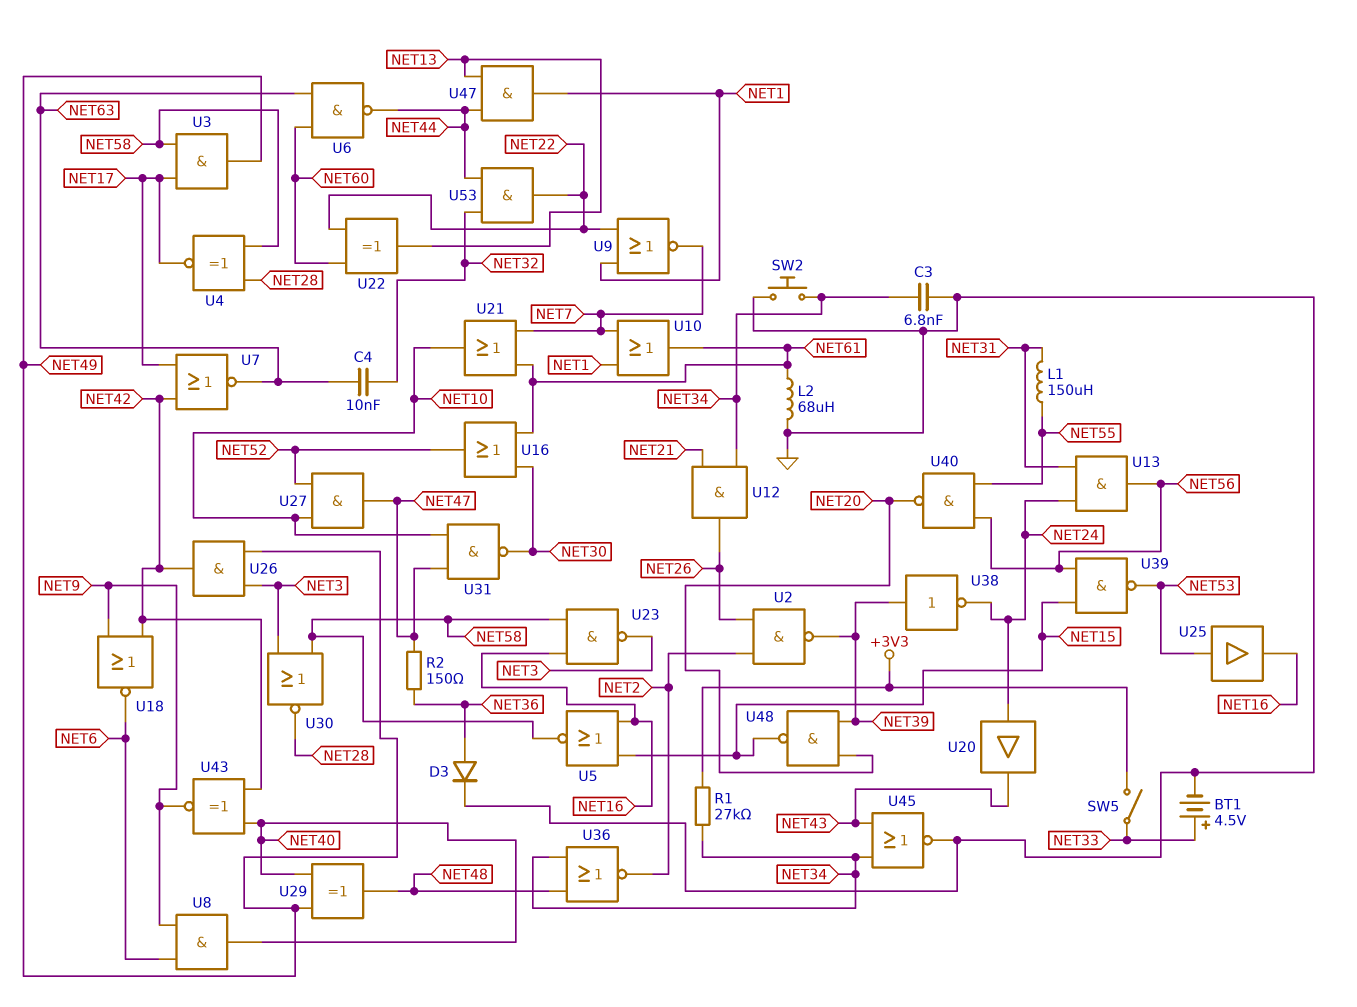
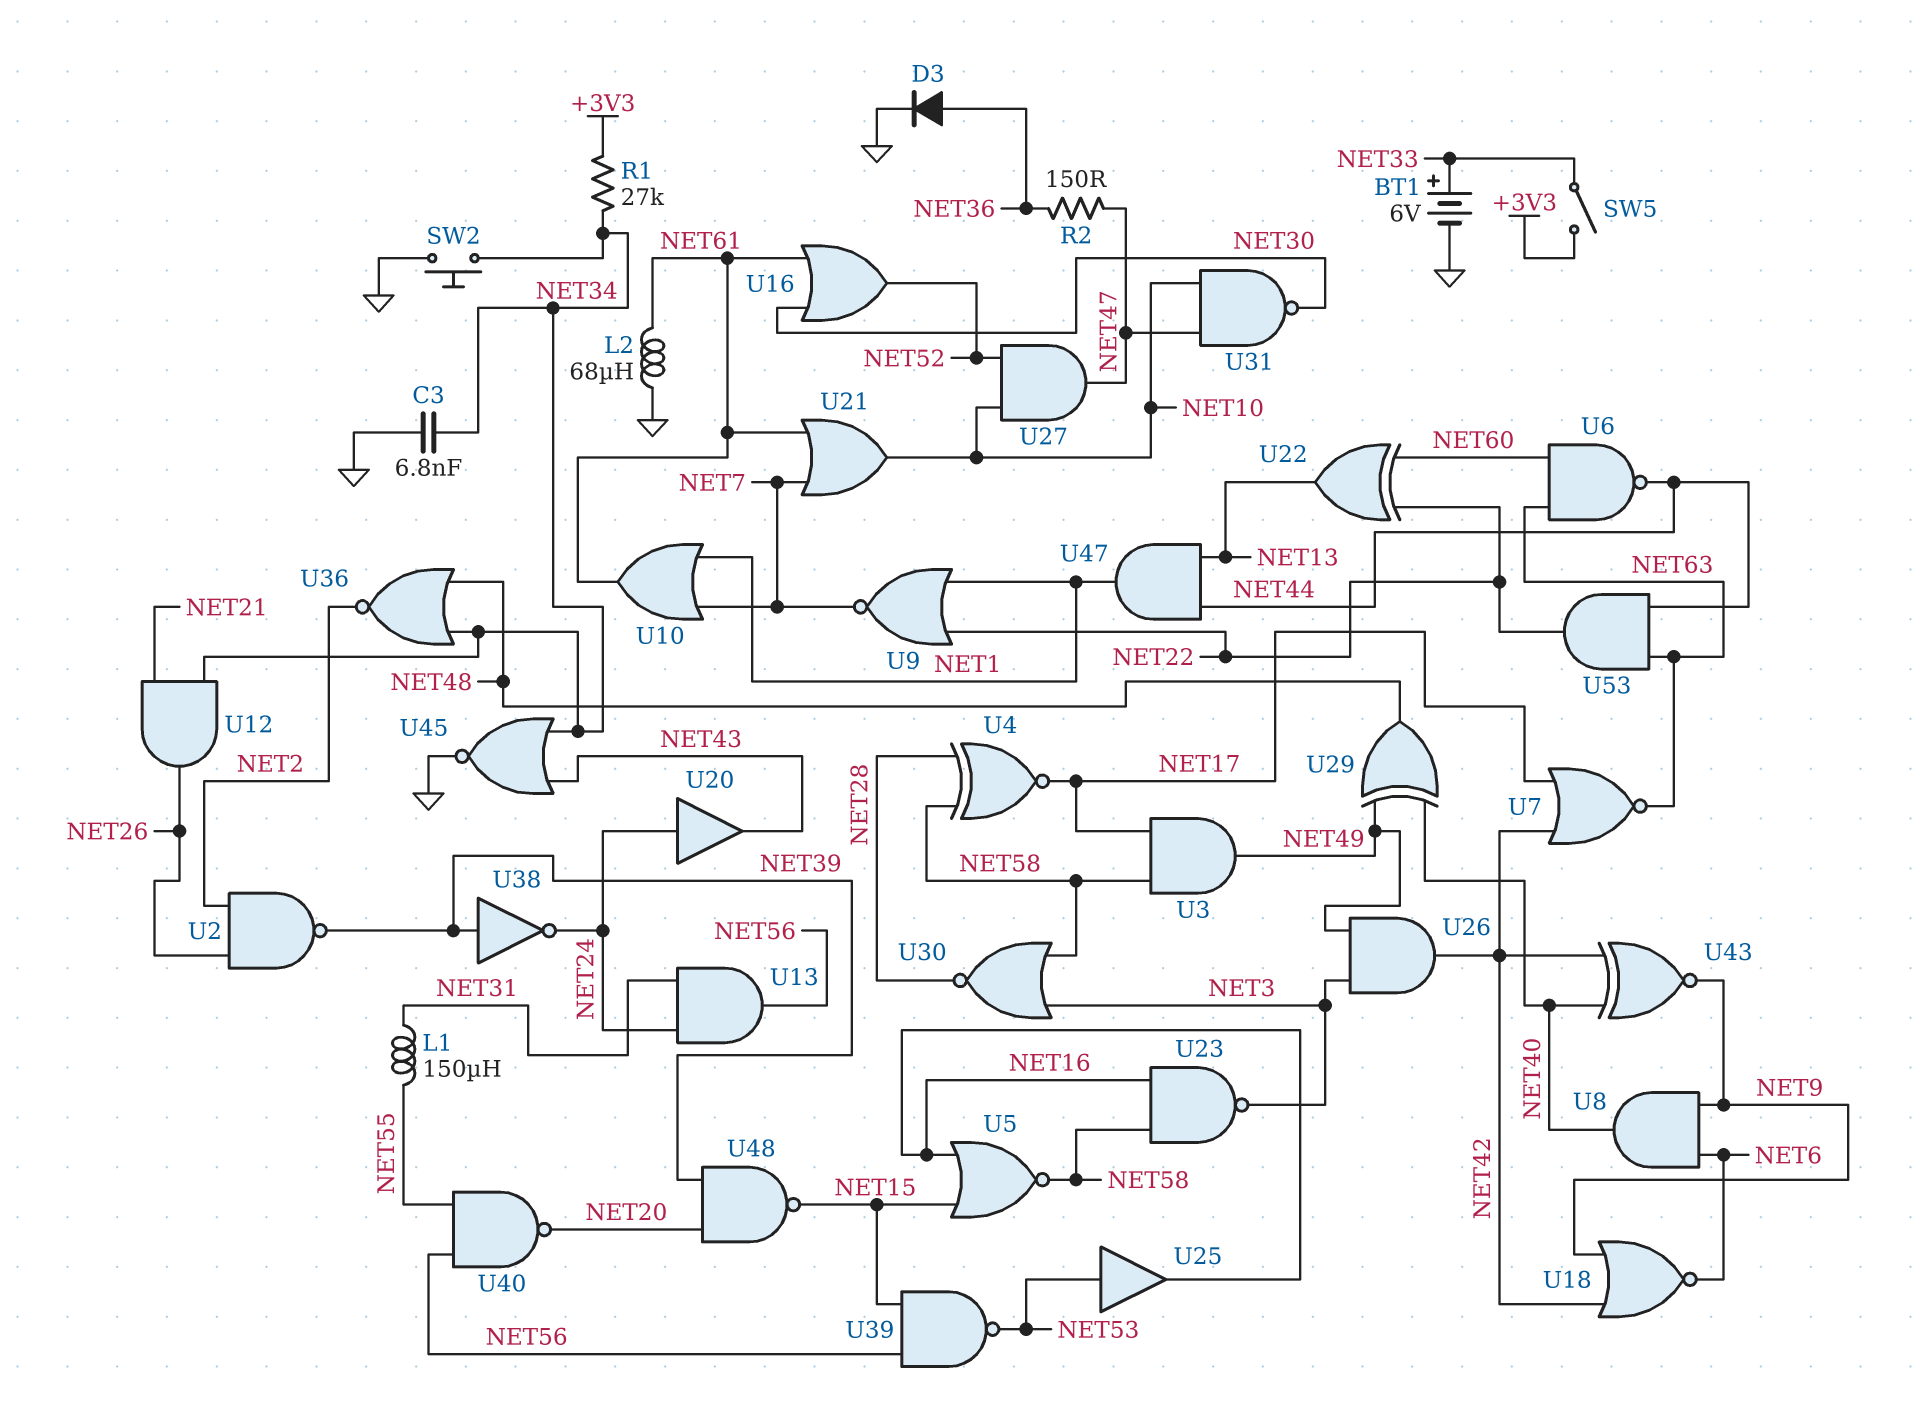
BT1: 4.5V (plus NET33, minus GND) -> 6V (plus NET33, minus GND)
C4: 10nF (NET32, NET63) -> none
U53: AND (in NET32, in NET44, out NET22) -> AND (in NET44, in NET63, out NET22)

